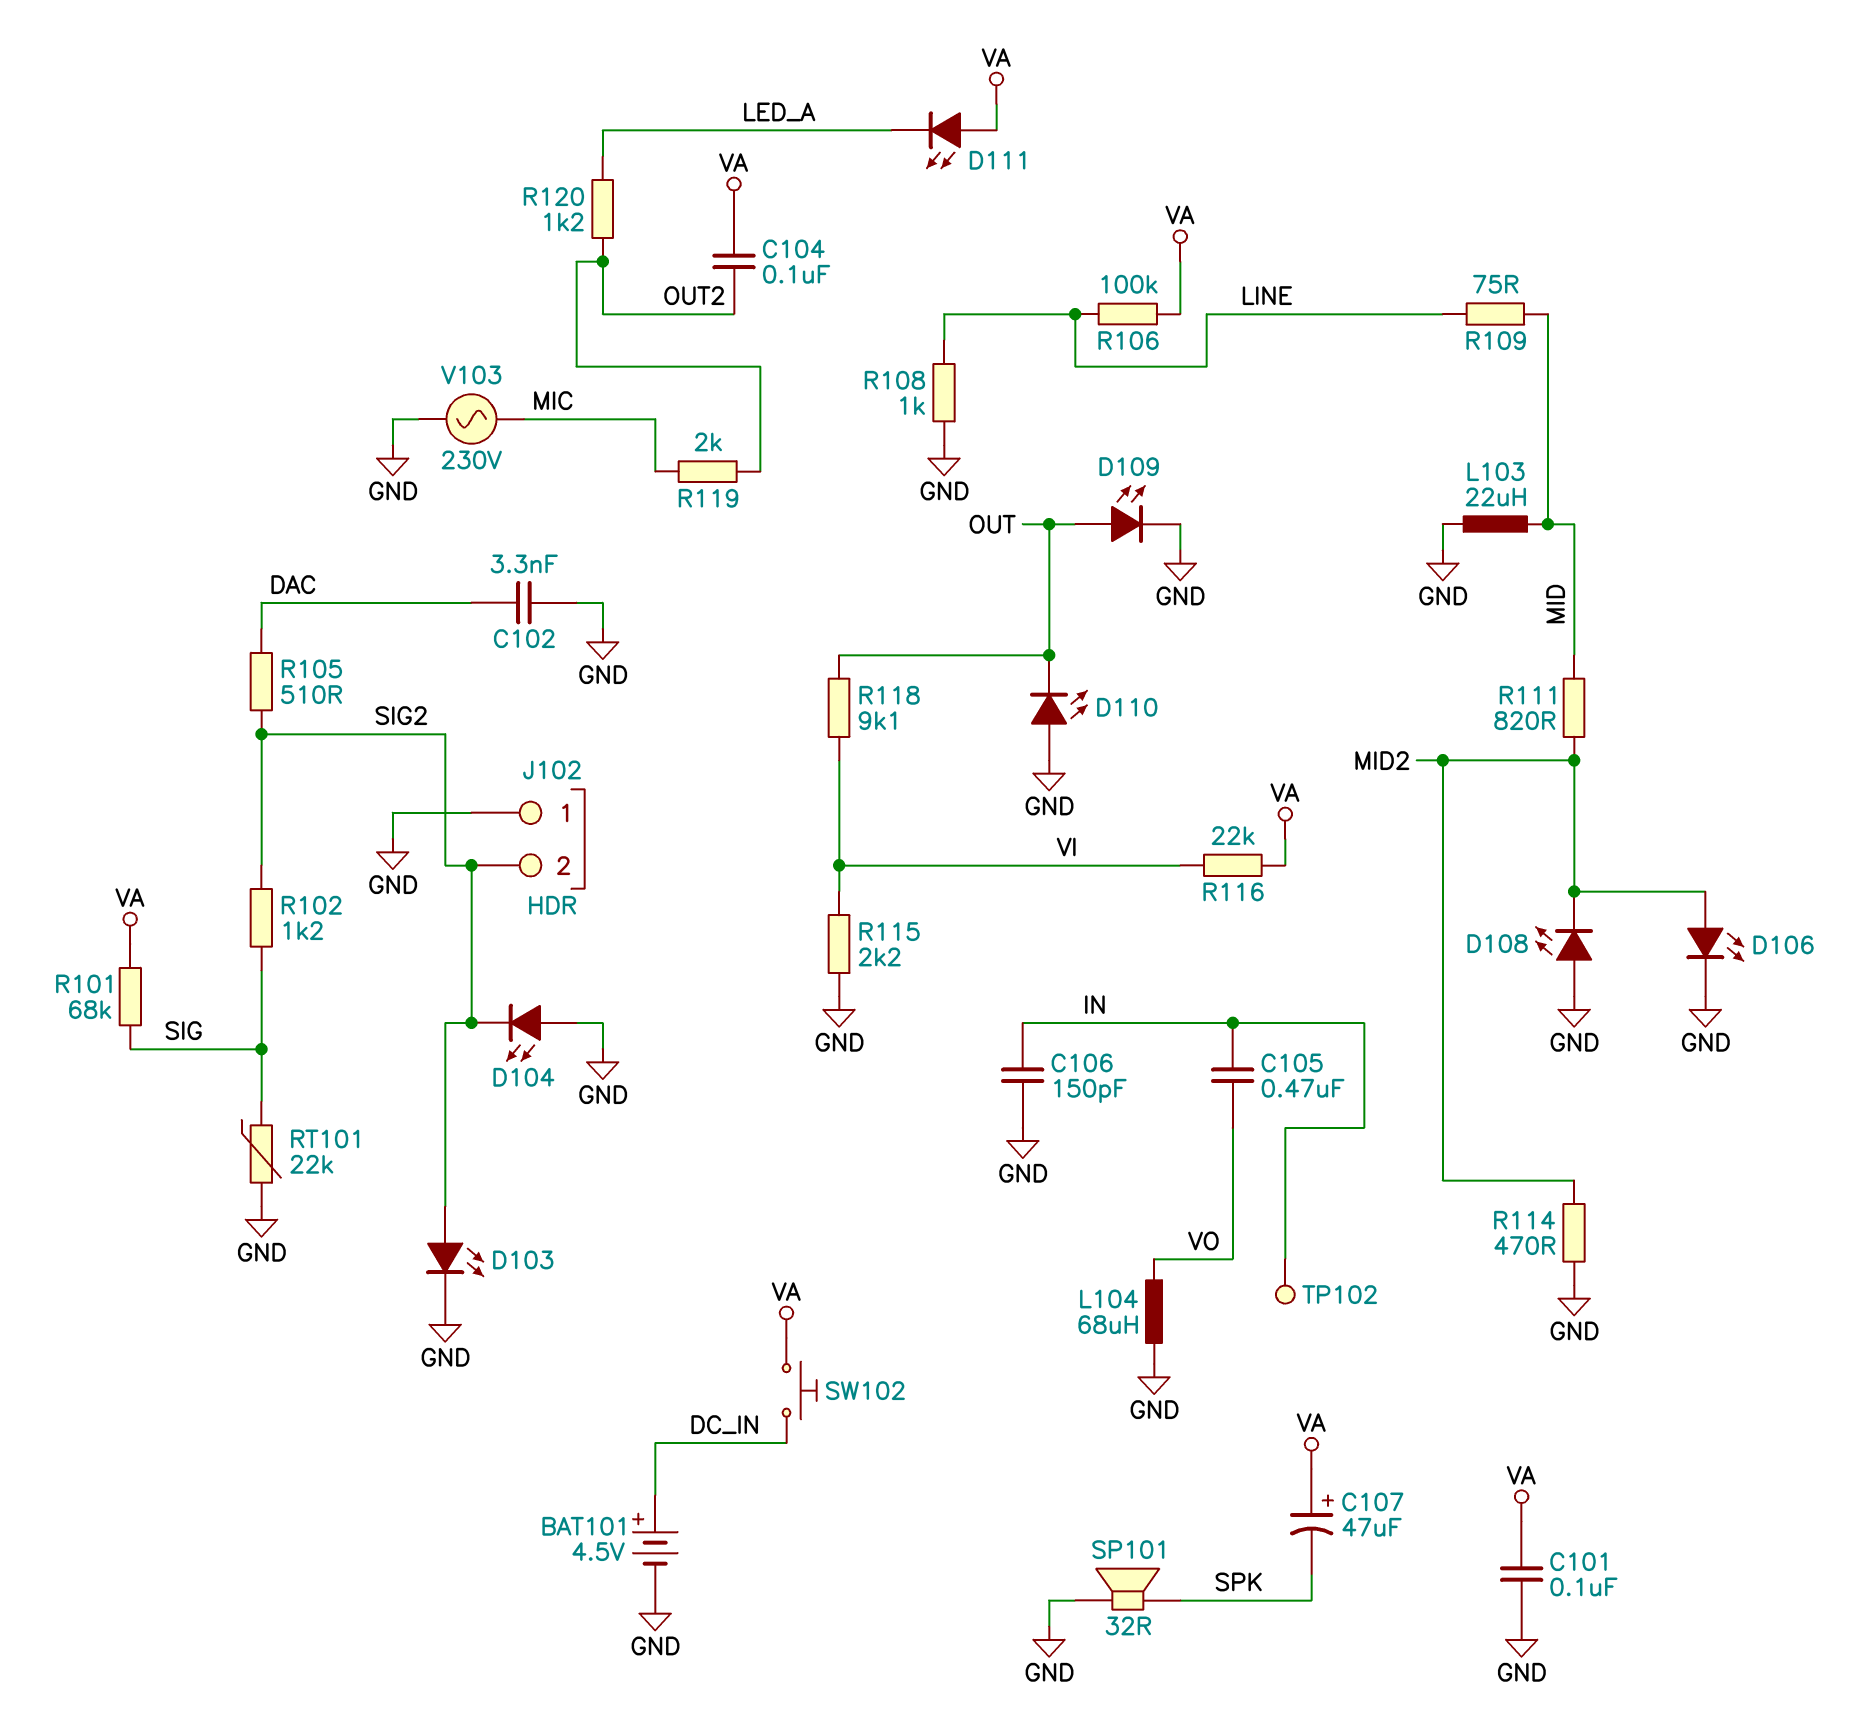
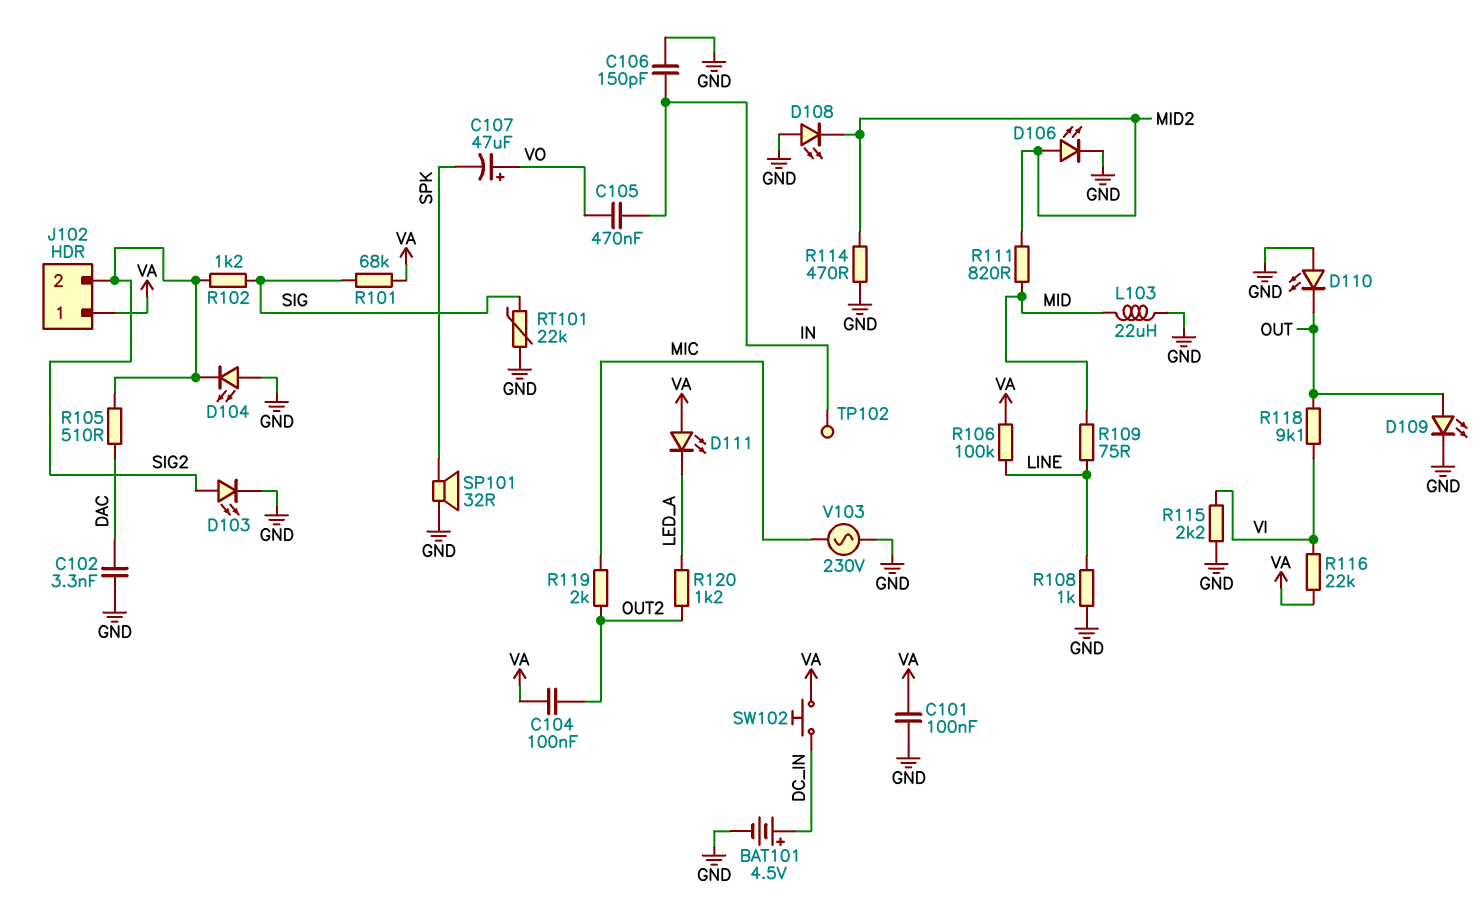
C107: 47uF (plus VA, minus SPK) -> 47uF (plus VO, minus SPK)
J102 pin 1: GND -> VA
L104: 68uH (GND, VO) -> none

